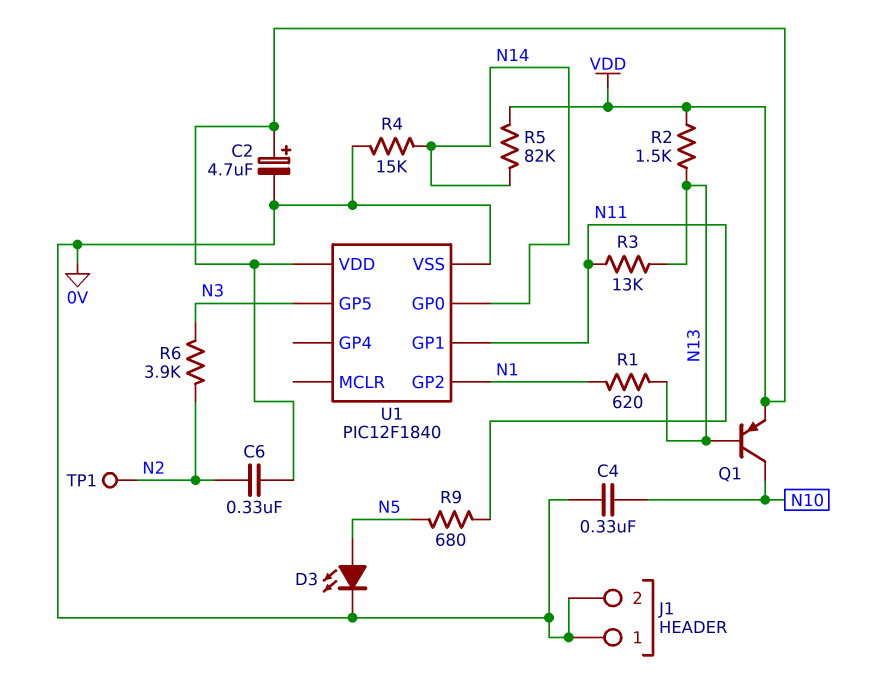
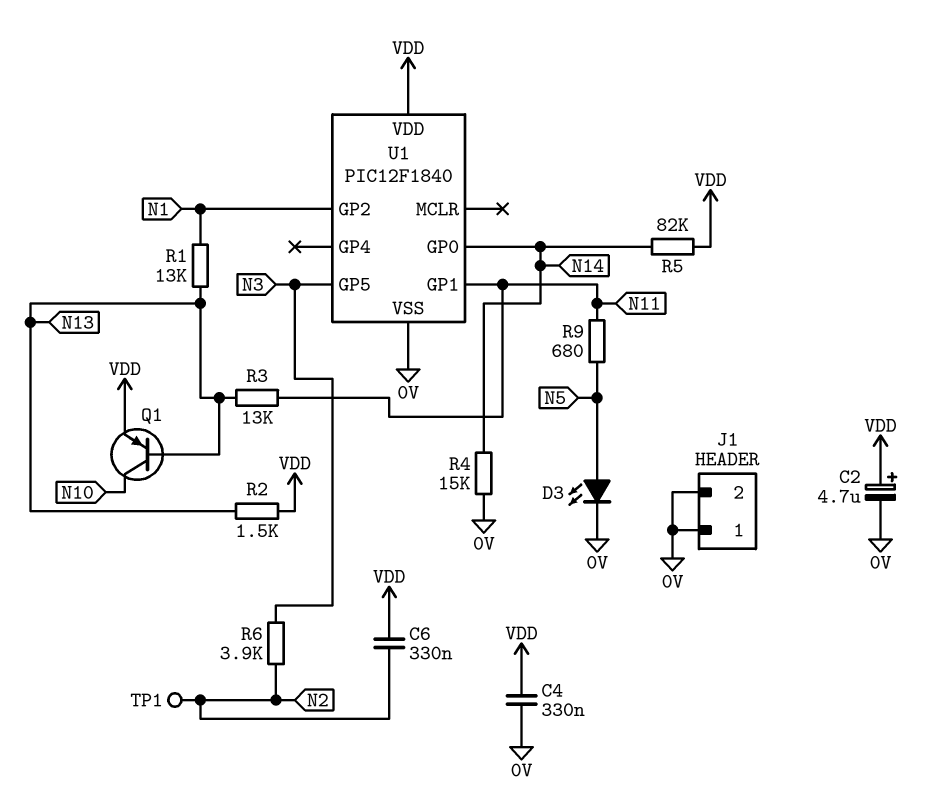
C4: 330nF (0V, N10) -> 330nF (0V, VDD)
R1: 620 (N1, N13) -> 13k (N1, N13)

